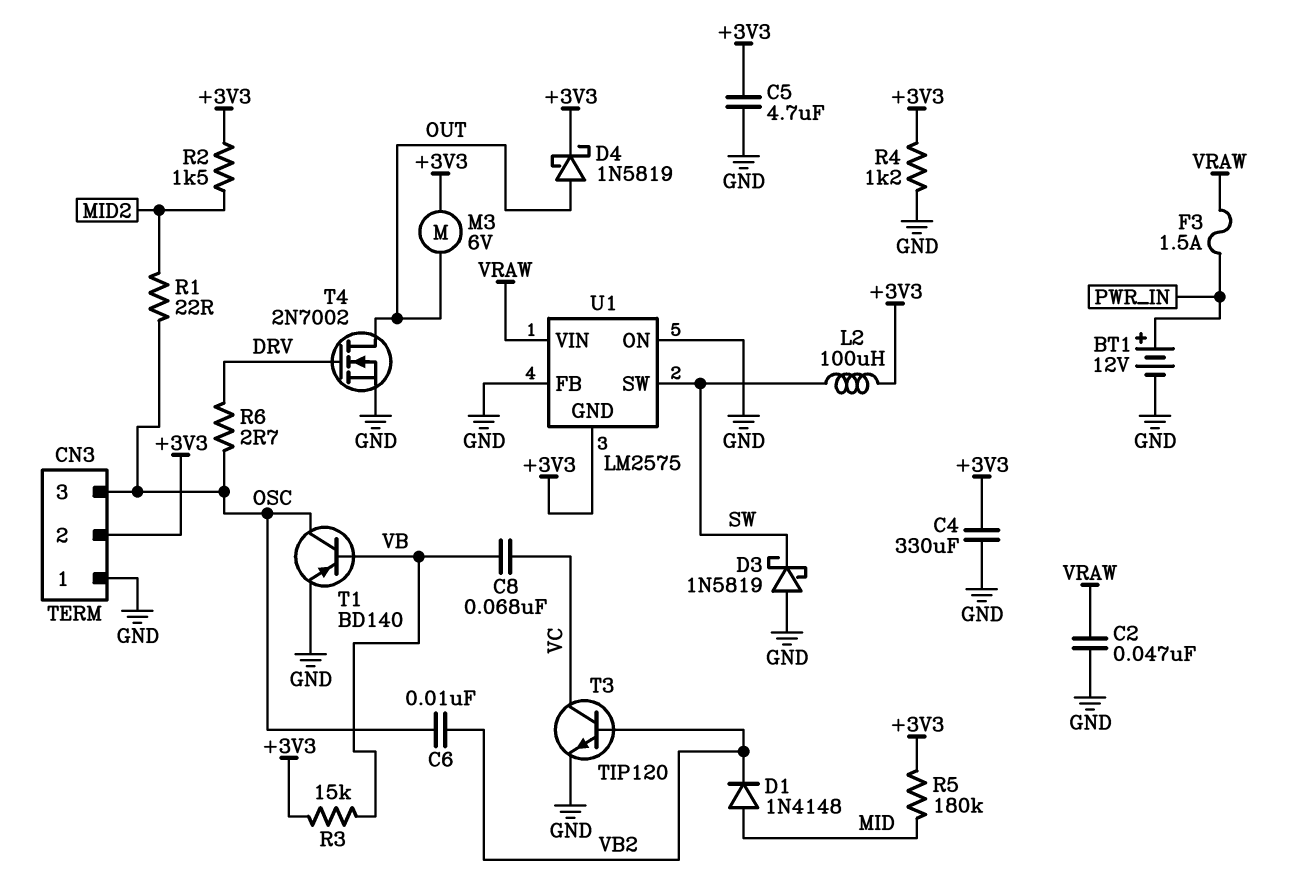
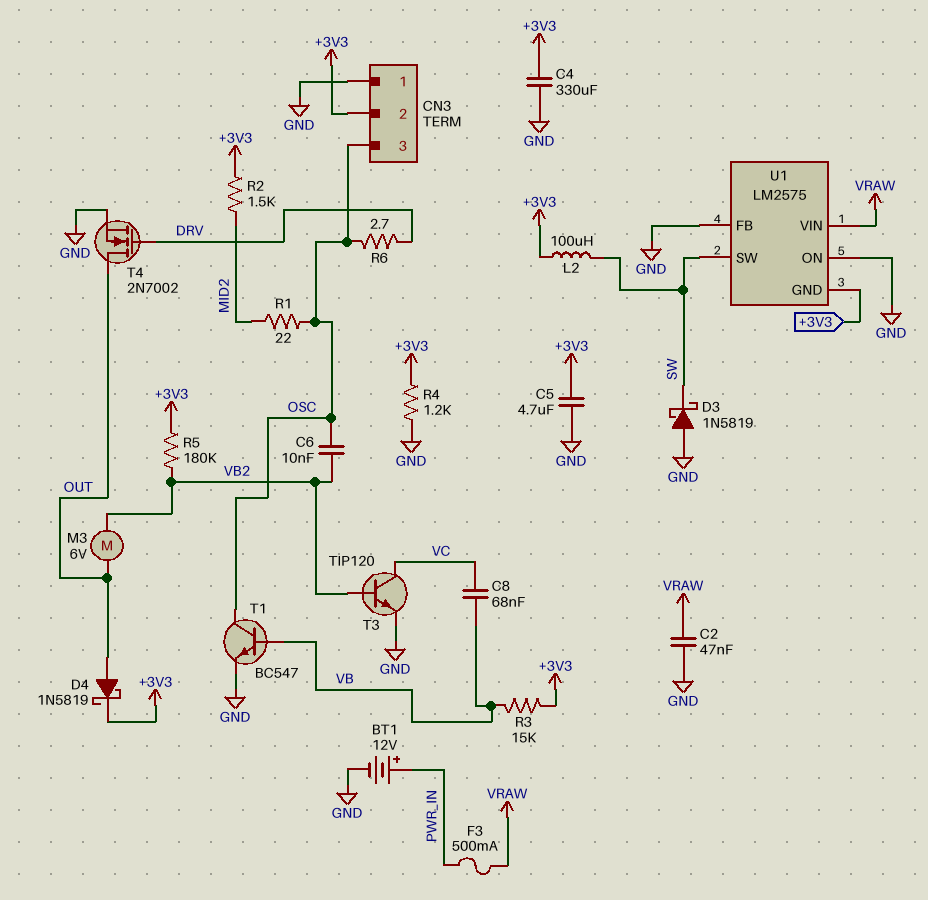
D1: diode 1N4148 (A MID, K VB2) -> none
F3: 1.5A (PWR_IN, VRAW) -> 500mA (PWR_IN, VRAW)
M3: motor 6V (+3V3, OUT) -> motor 6V (OUT, VB2)
R5: 180k (+3V3, MID) -> 180k (+3V3, VB2)
T1: PNP BD140 (B VB, C OSC, E GND) -> NPN BC547 (B VB, C OSC, E GND)

